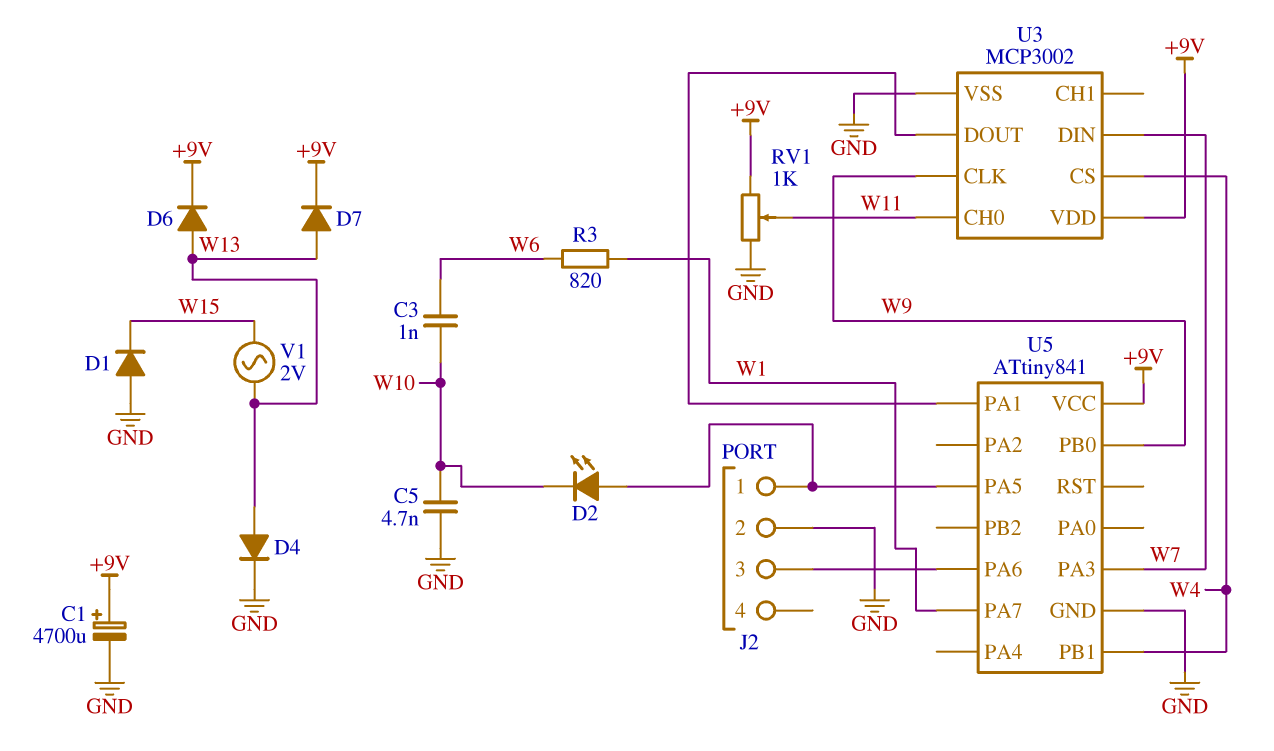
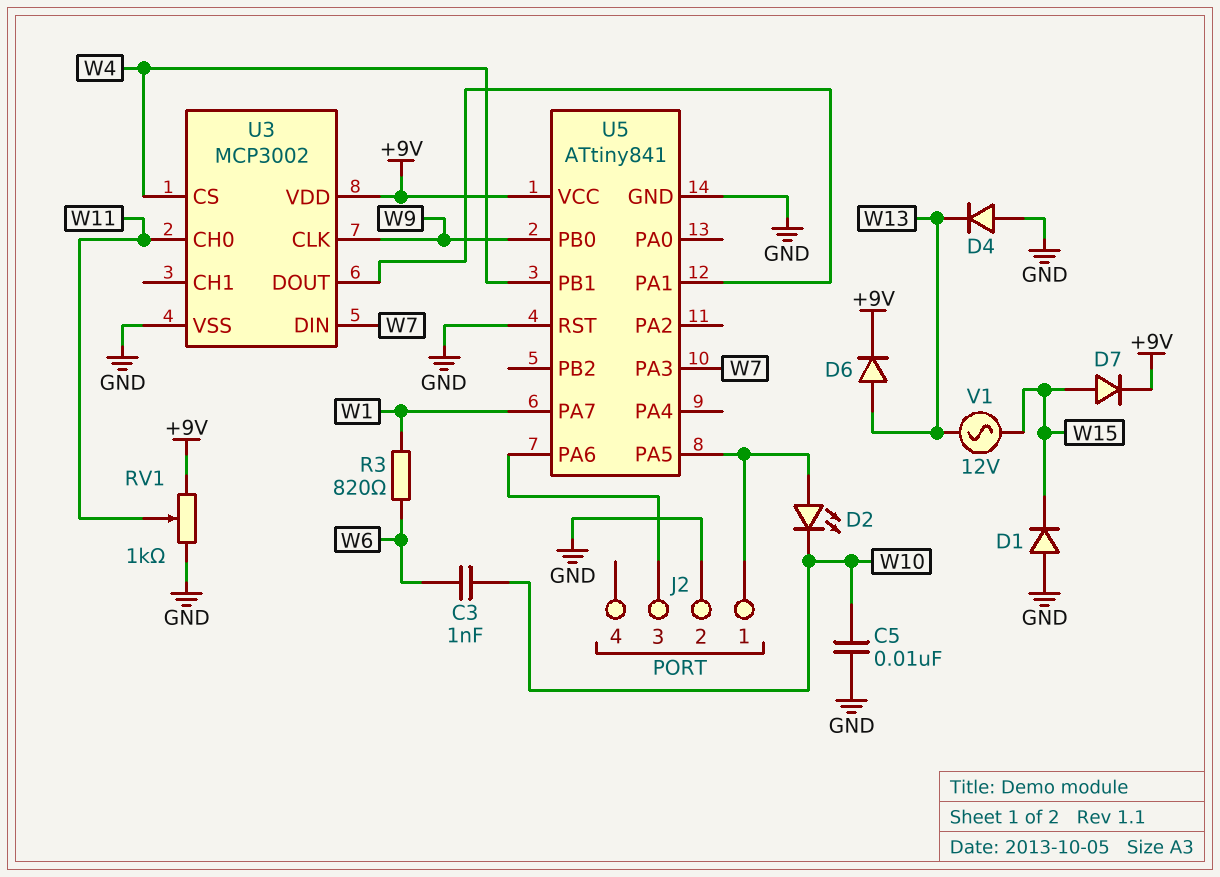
C1: 4700uF (plus +9V, minus GND) -> none
C5: 4.7nF (GND, W10) -> 10nF (GND, W10)
D4: diode (A W13, K GND) -> diode (A GND, K W13)
D7: diode (A W13, K +9V) -> diode (A W15, K +9V)
U5 pin RST: none -> GND
V1: AC 2V (W13, W15) -> AC 12V (W13, W15)

